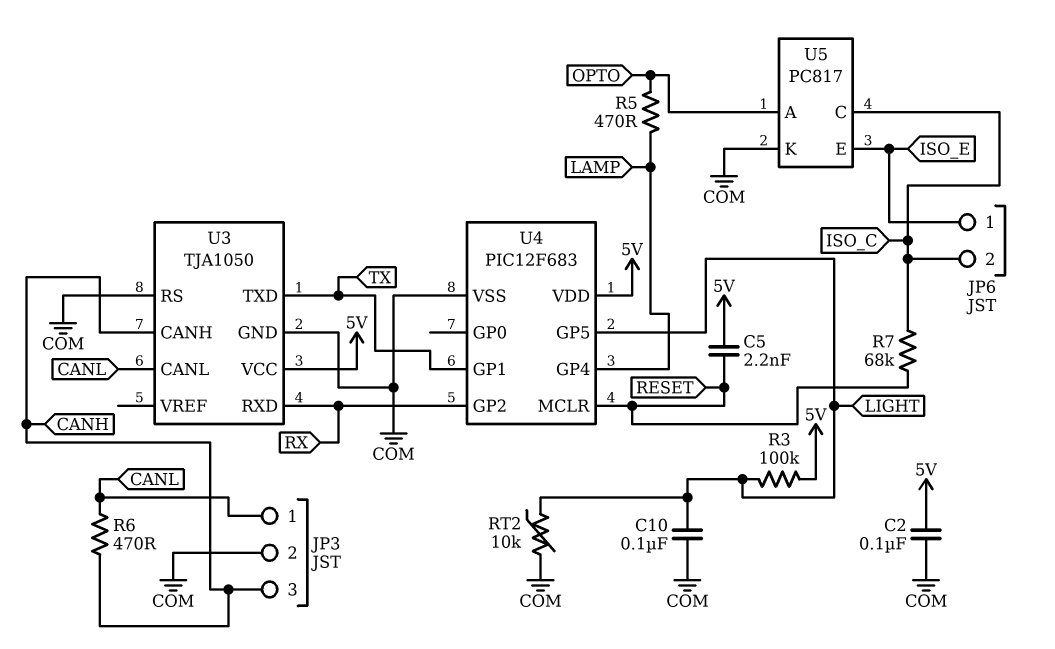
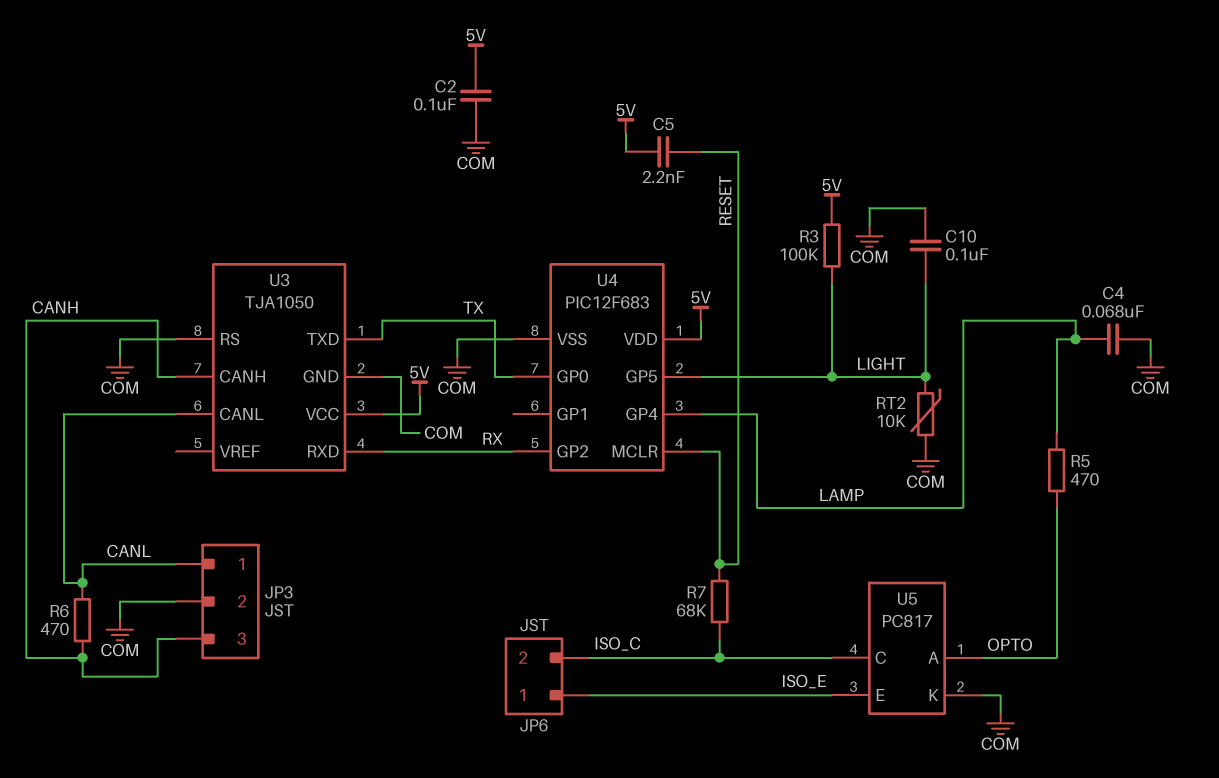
C4: none -> 68nF (COM, LAMP)
U4 pin GP0: none -> TX
U4 pin GP1: TX -> none

